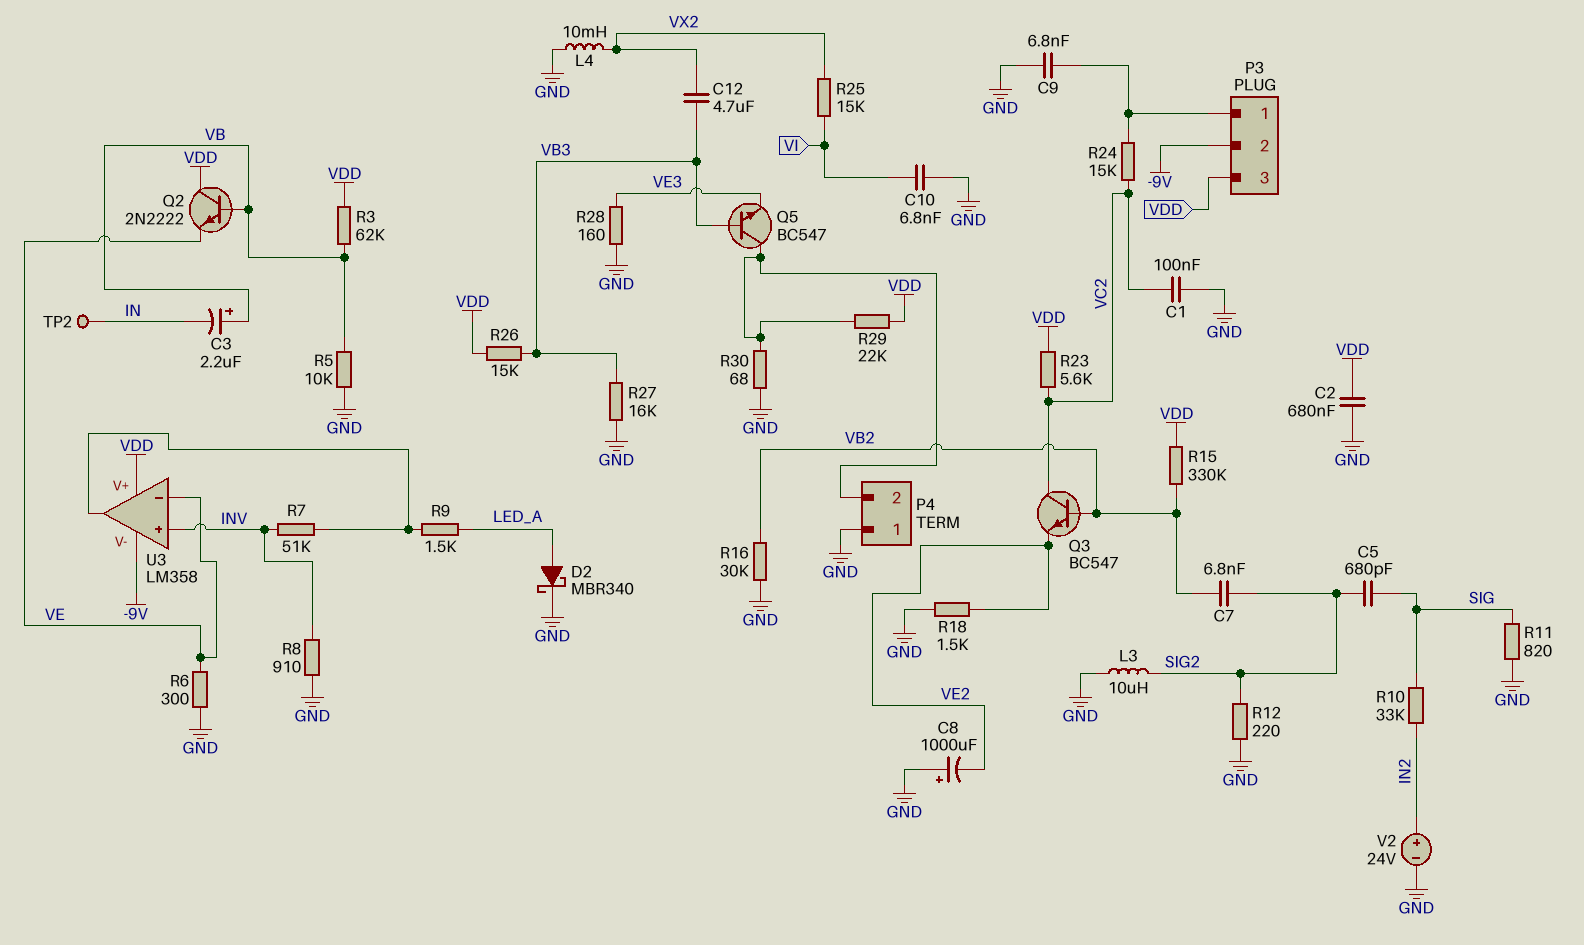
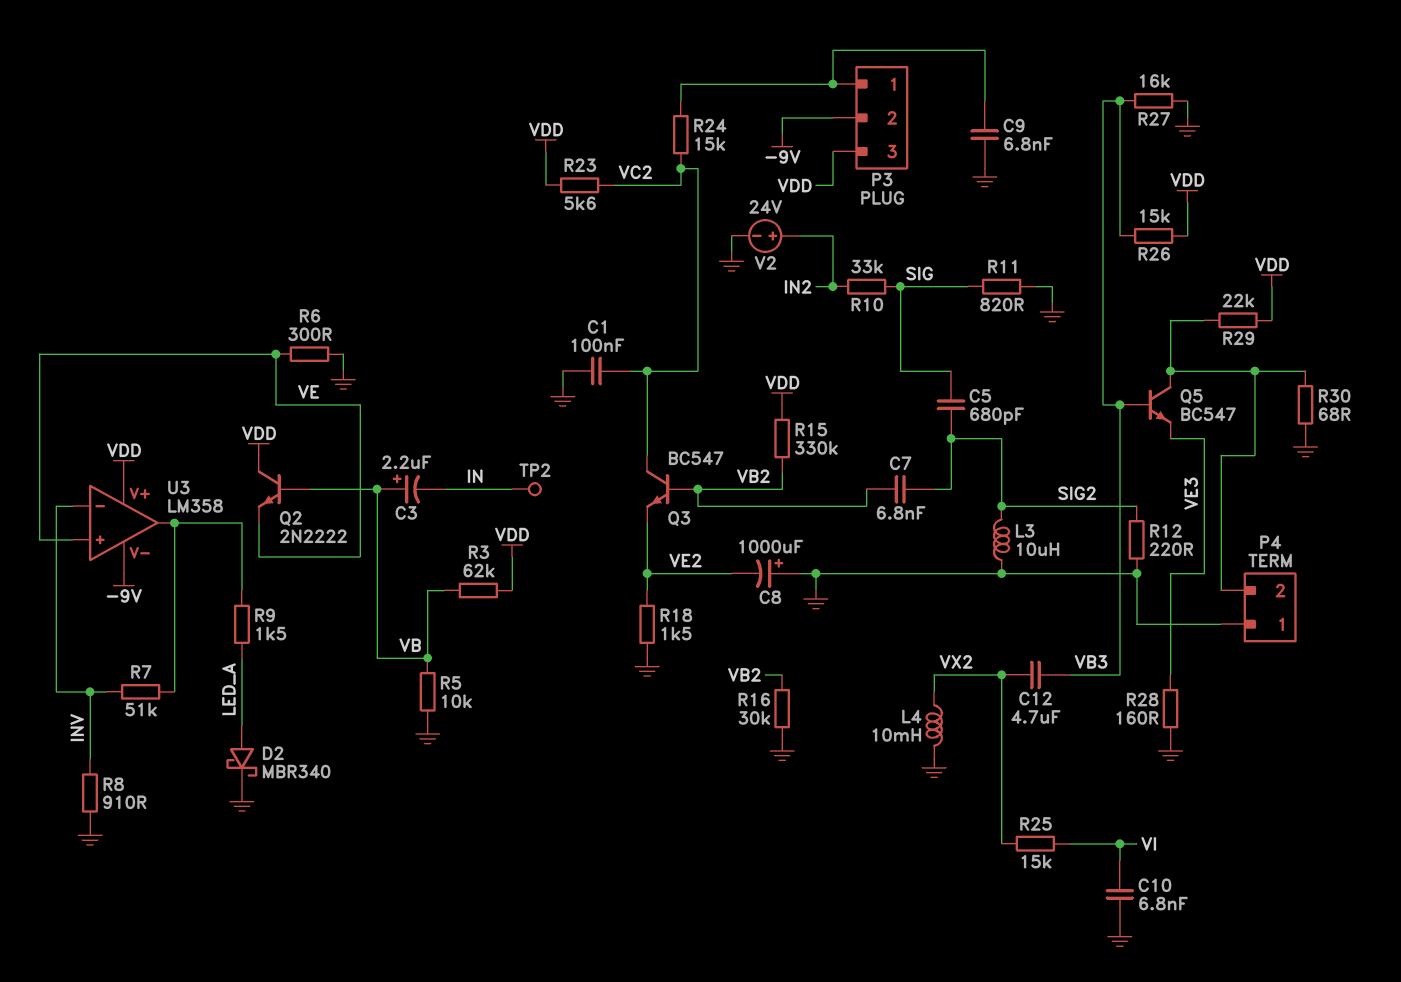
C2: 680nF (GND, VDD) -> none
U3 pin in+: INV -> VE
U3 pin in-: VE -> INV

